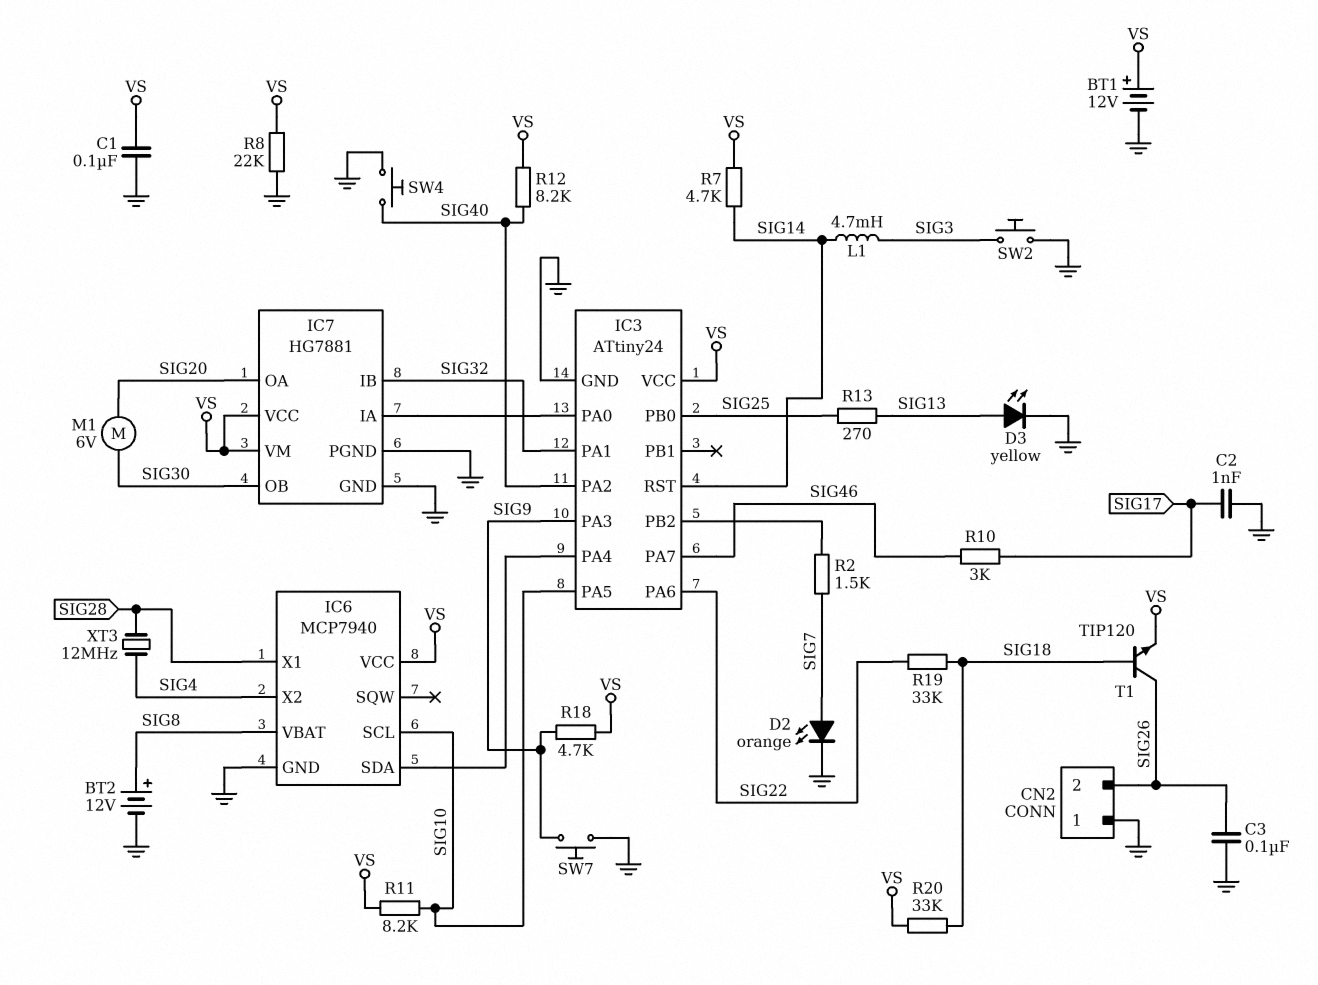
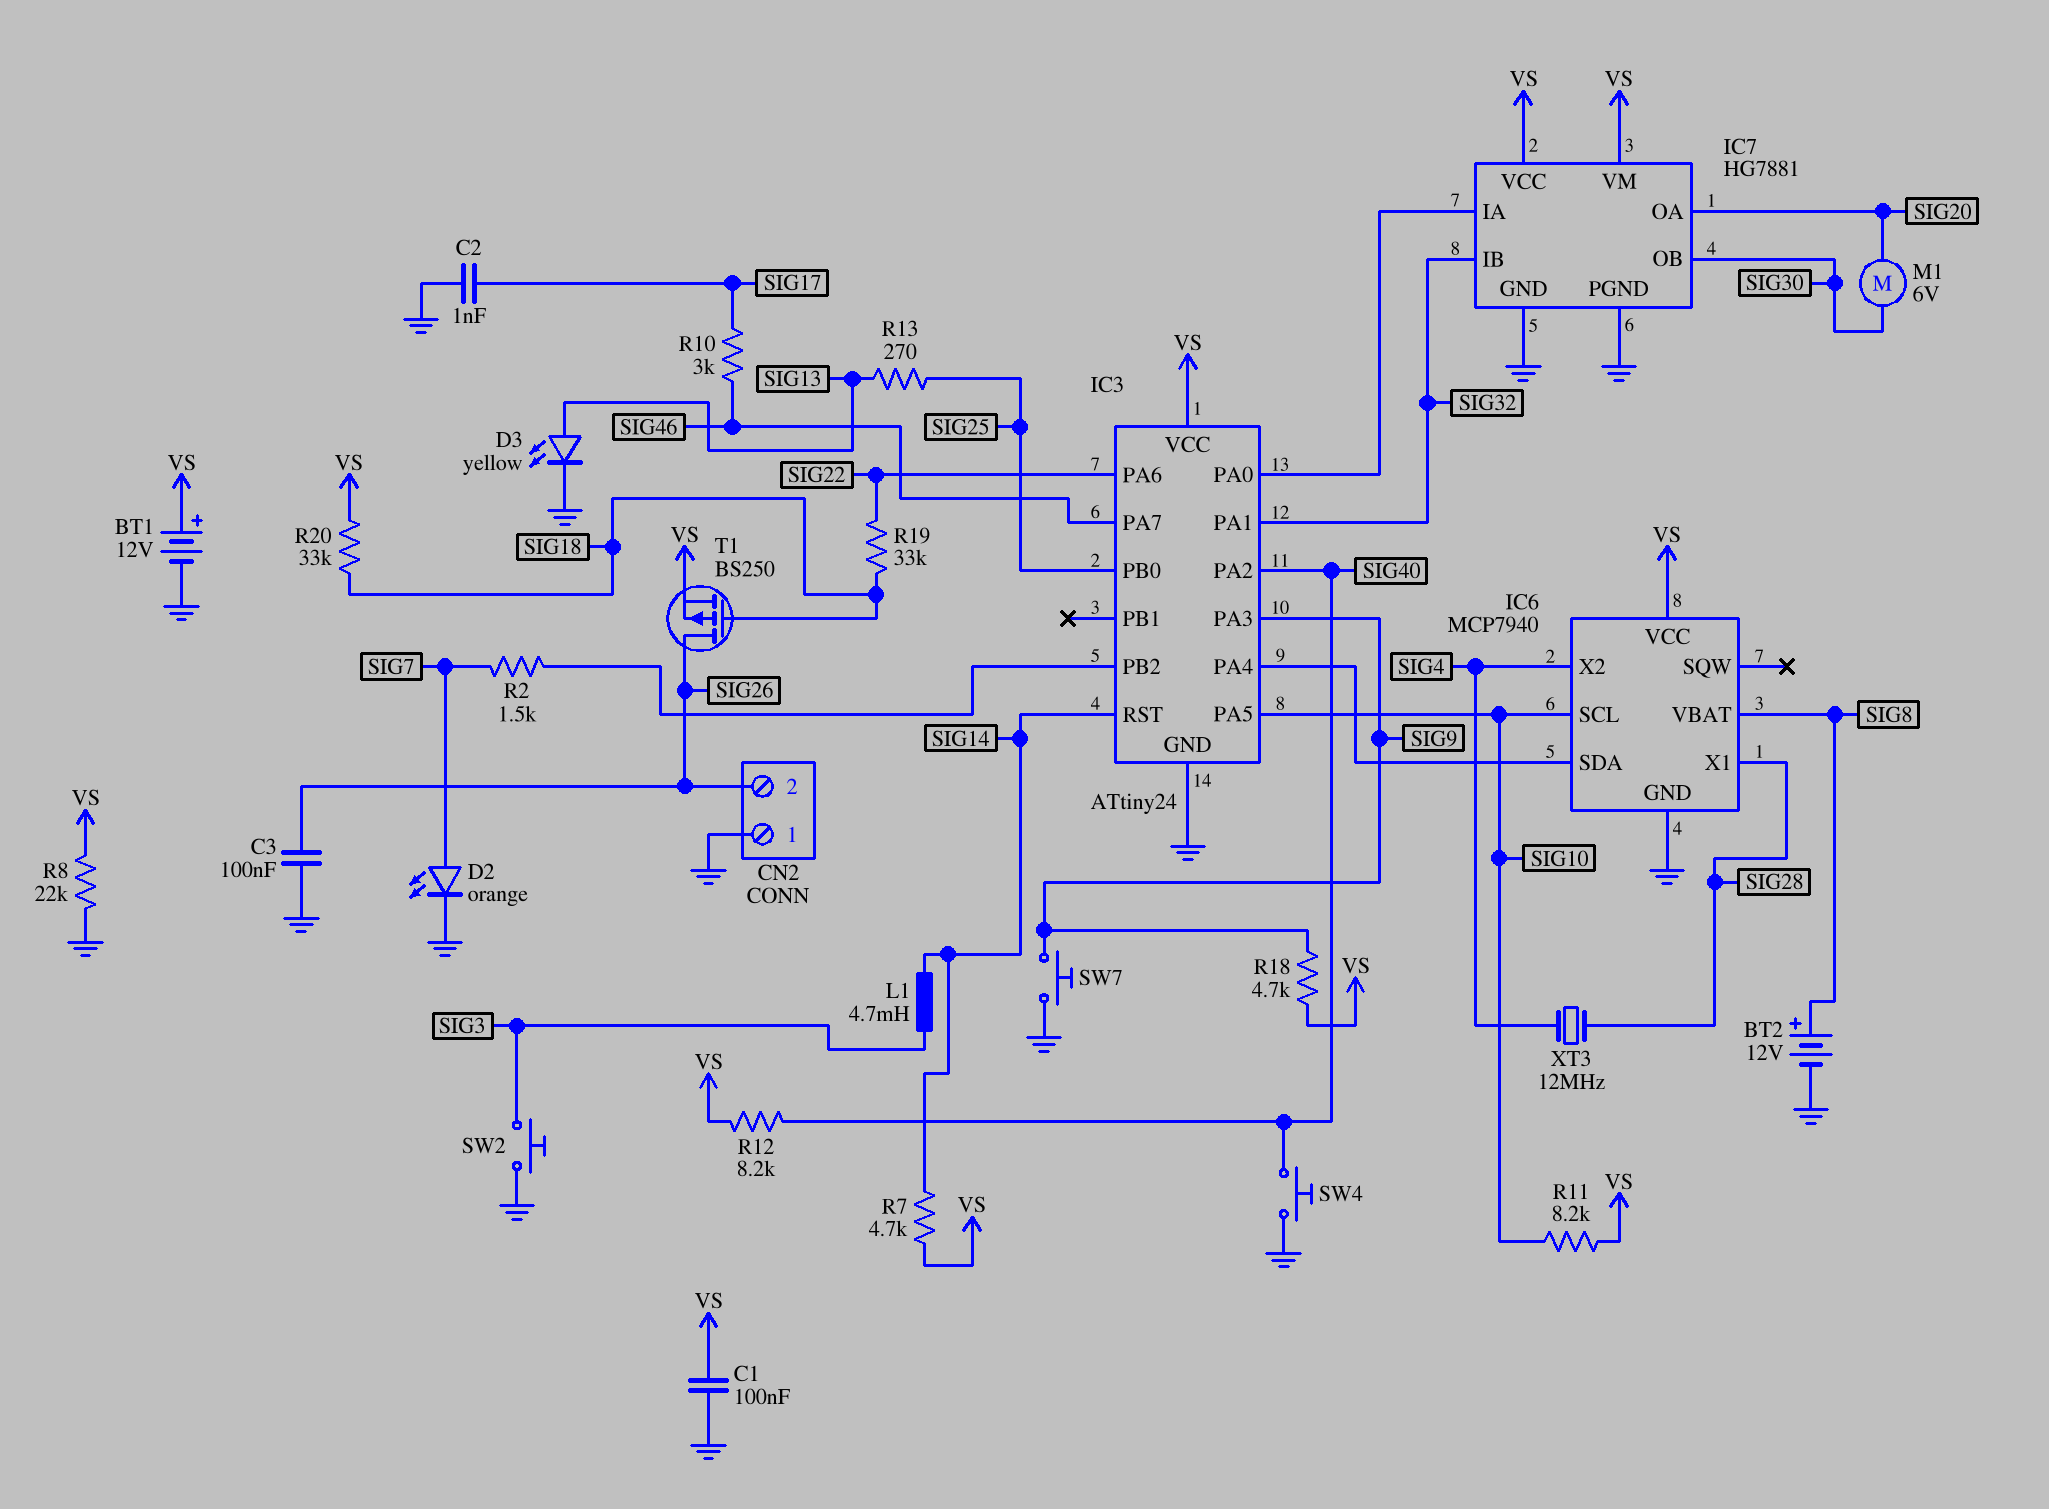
T1: NPN TIP120 (B SIG18, C SIG26, E VS) -> PMOS BS250 (G SIG18, D SIG26, S VS)

